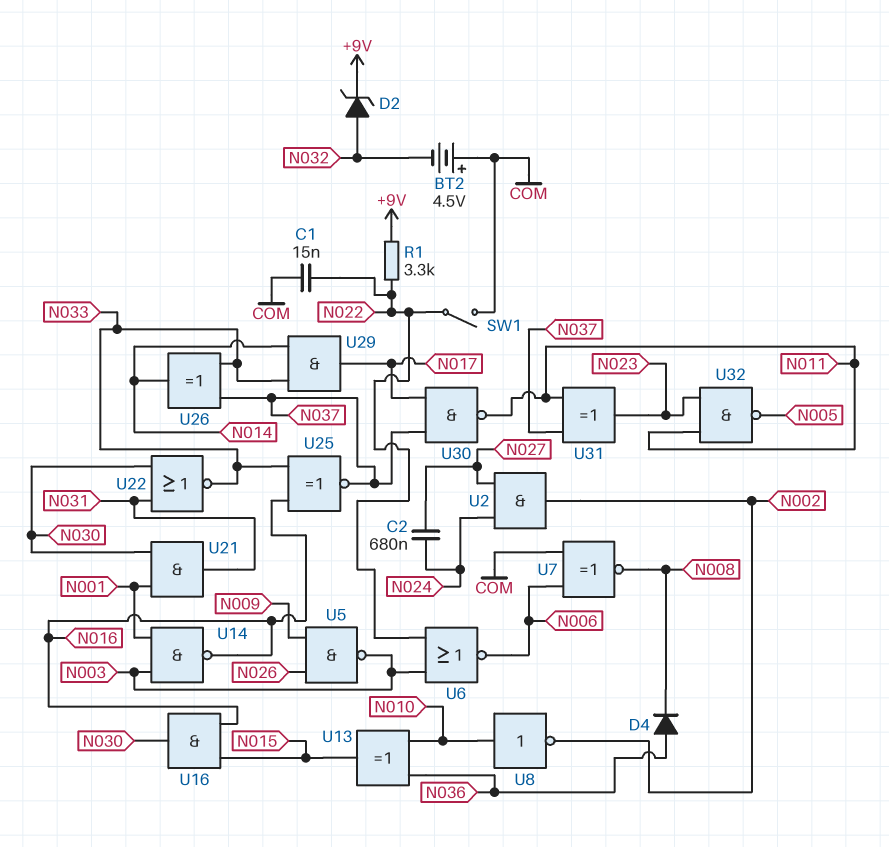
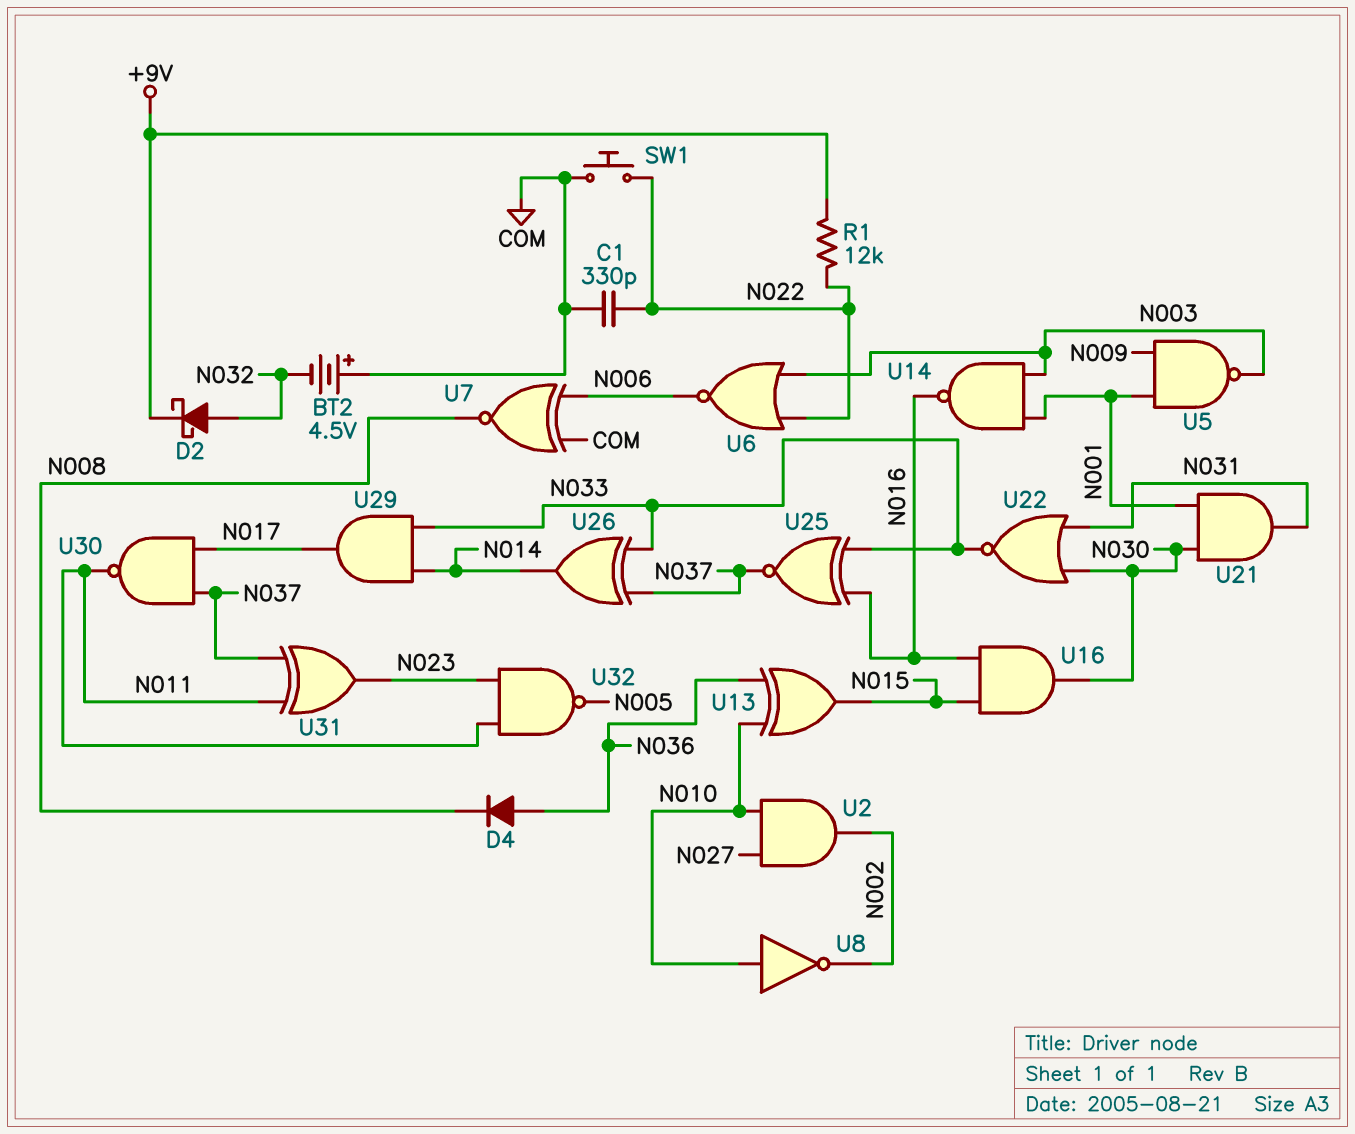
C1: 15nF (COM, N022) -> 330pF (COM, N022)
C2: 680nF (N024, N027) -> none
D2: zener (A N032, K +9V) -> schottky (A N032, K +9V)
R1: 3.3k (+9V, N022) -> 12k (+9V, N022)
SW1: switch (COM, N022) -> button (COM, N022)
U2: AND (in N024, in N027, out N002) -> AND (in N010, in N027, out N002)
U5: NAND (in N009, in N026, out N003) -> NAND (in N001, in N009, out N003)

